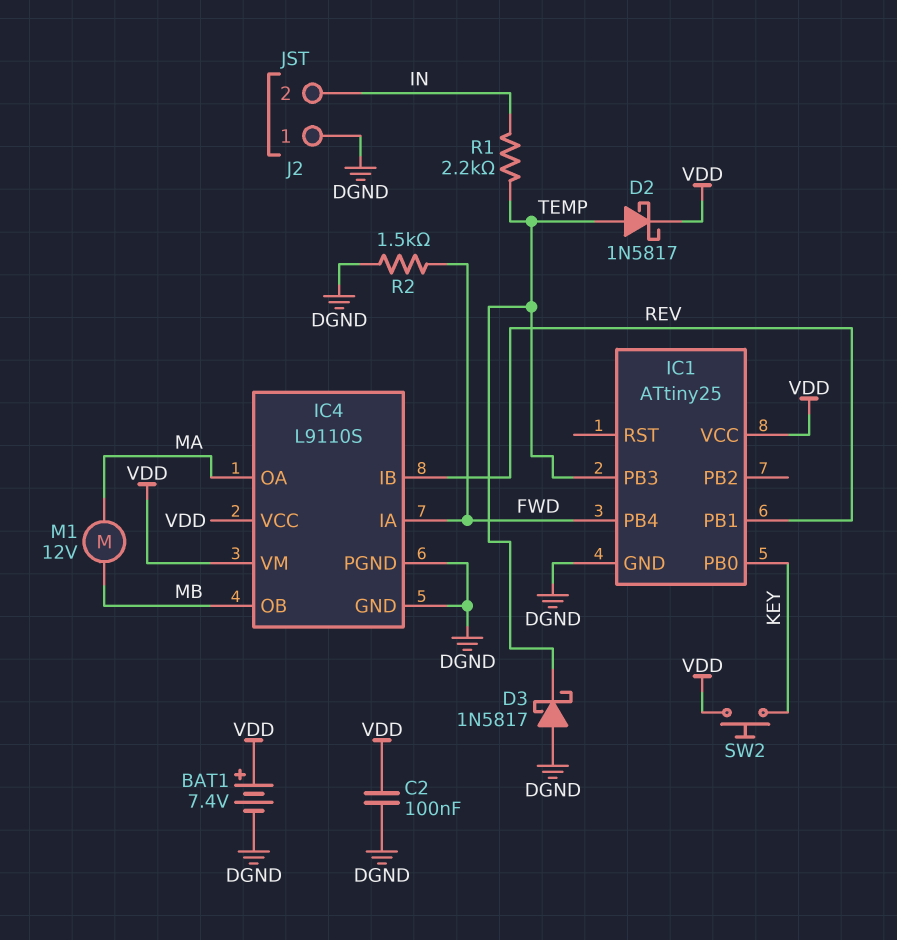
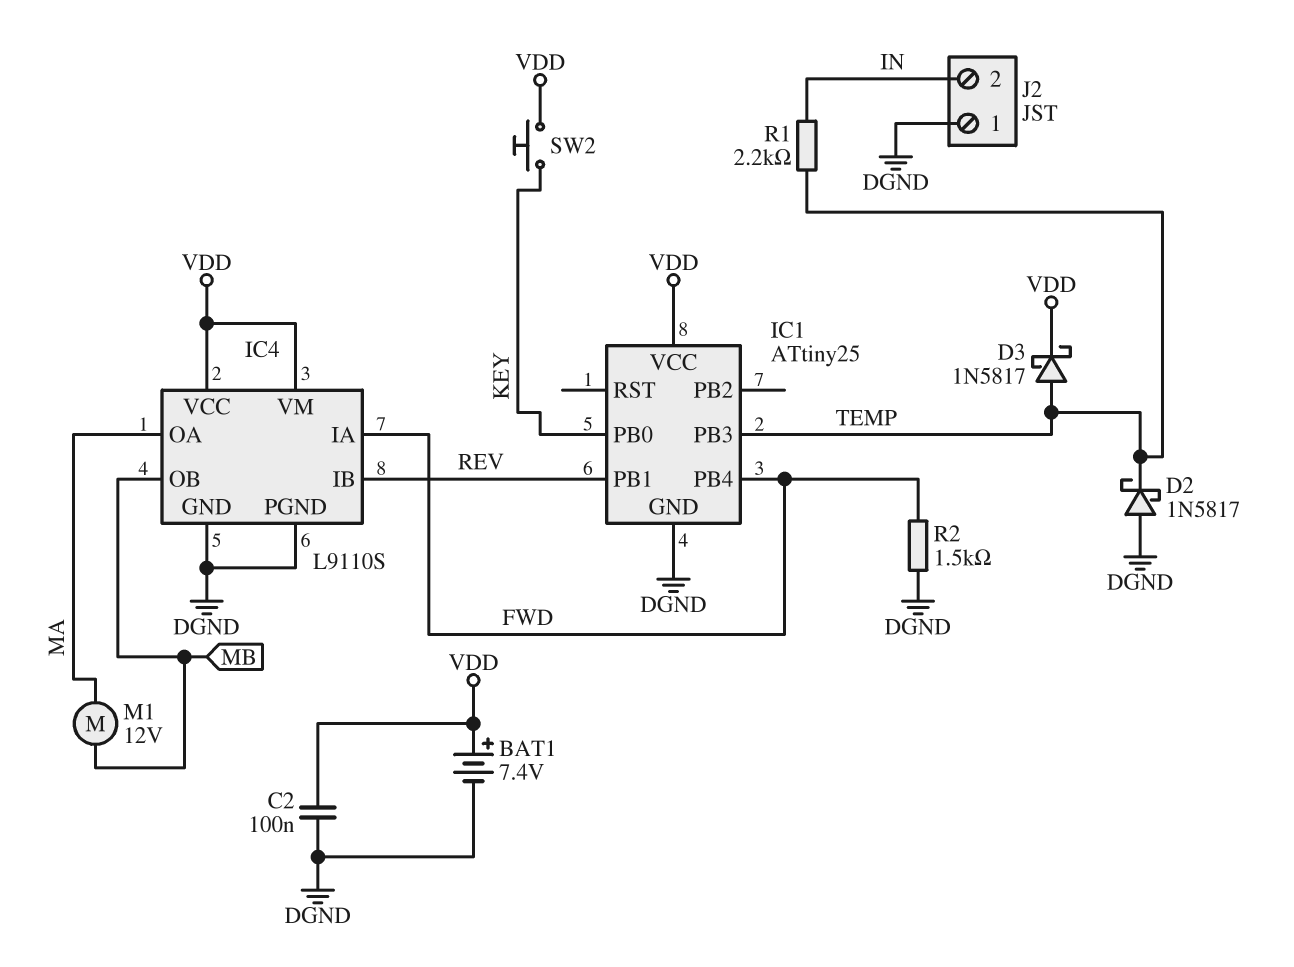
D2: schottky 1N5817 (A TEMP, K VDD) -> schottky 1N5817 (A DGND, K TEMP)
D3: schottky 1N5817 (A DGND, K TEMP) -> schottky 1N5817 (A TEMP, K VDD)

